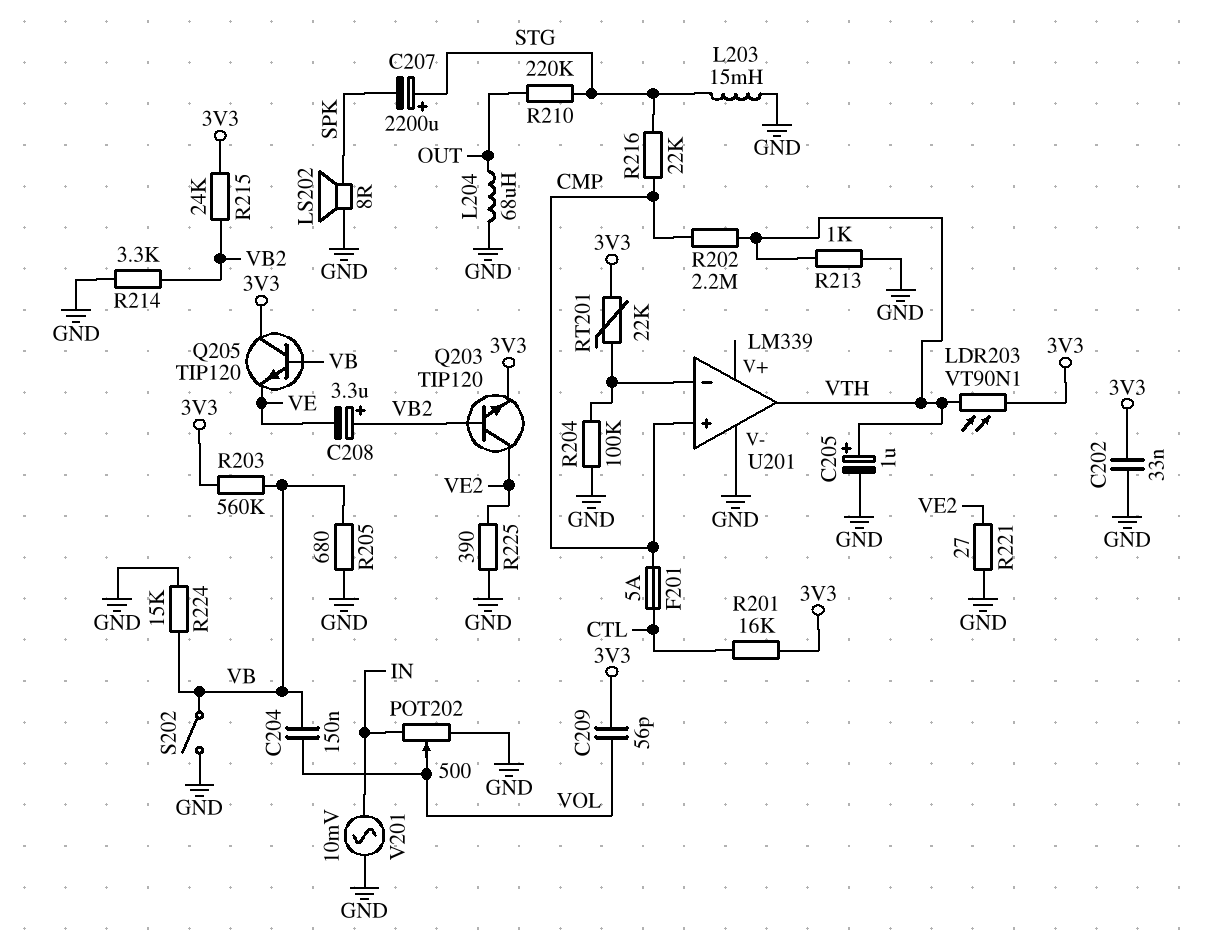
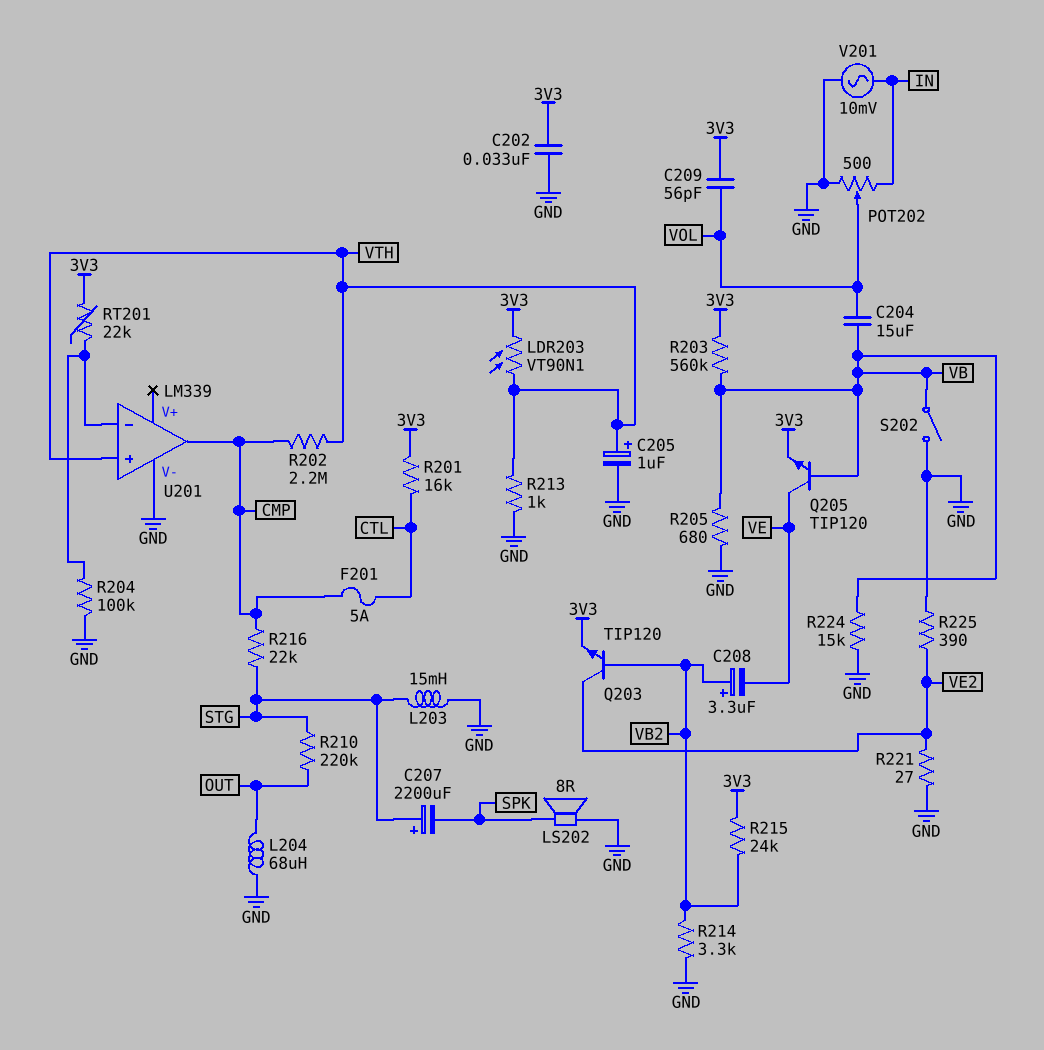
C204: 150nF (VB, VOL) -> 15uF (VB, VOL)
Q205: NPN TIP120 (B VB, C 3V3, E VE) -> NPN TIP120 (B VB, C VE, E 3V3)
U201 pin in+: CMP -> VTH
U201 pin out: VTH -> CMP

